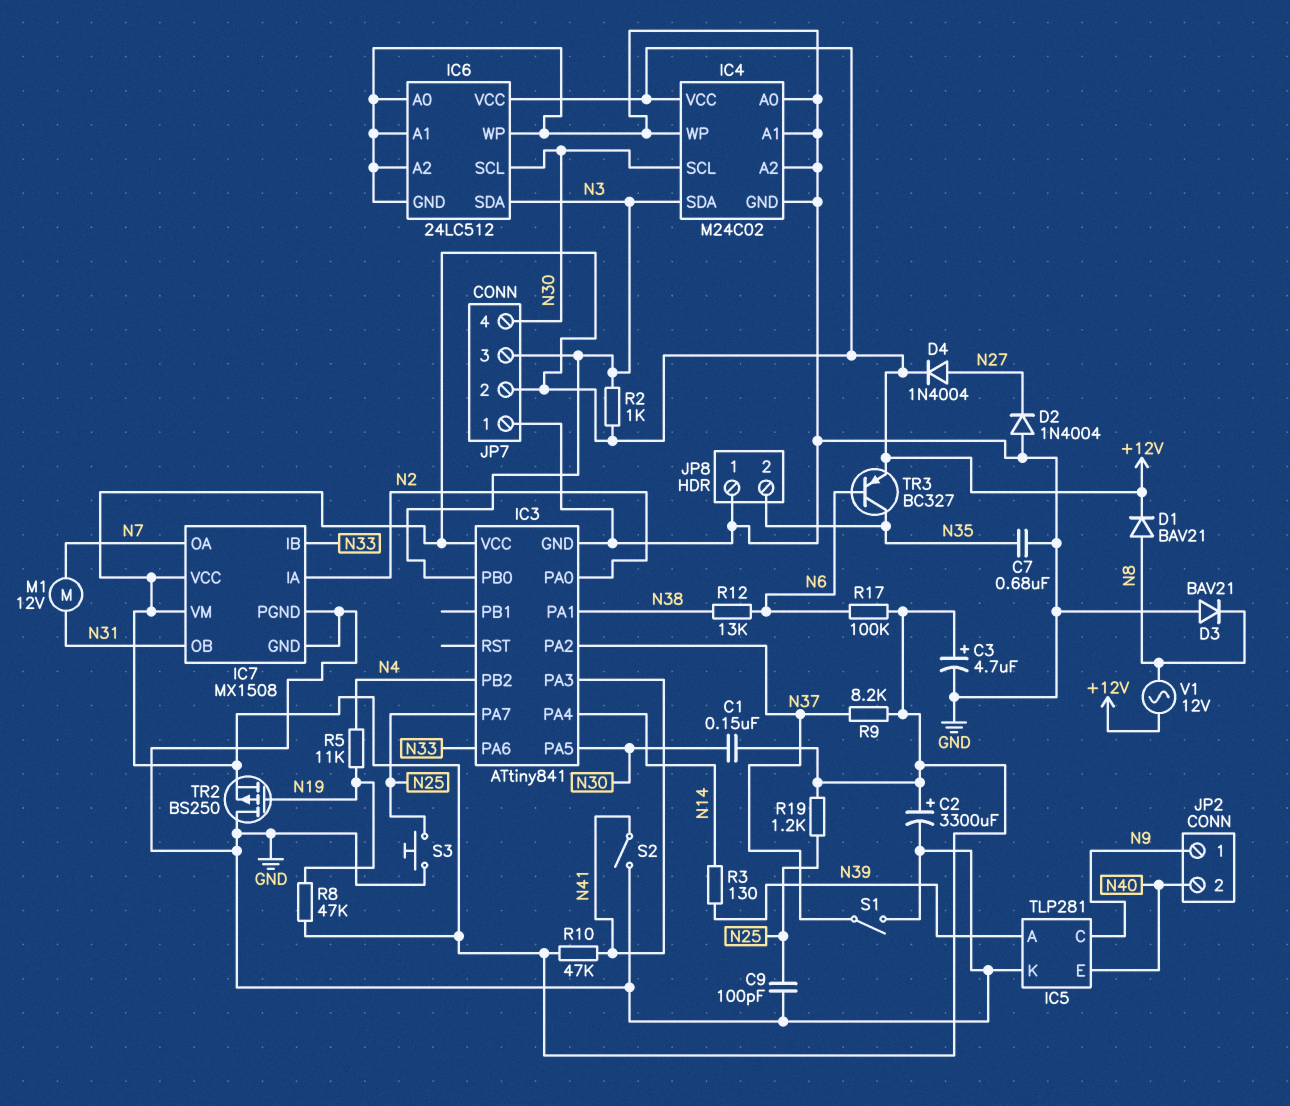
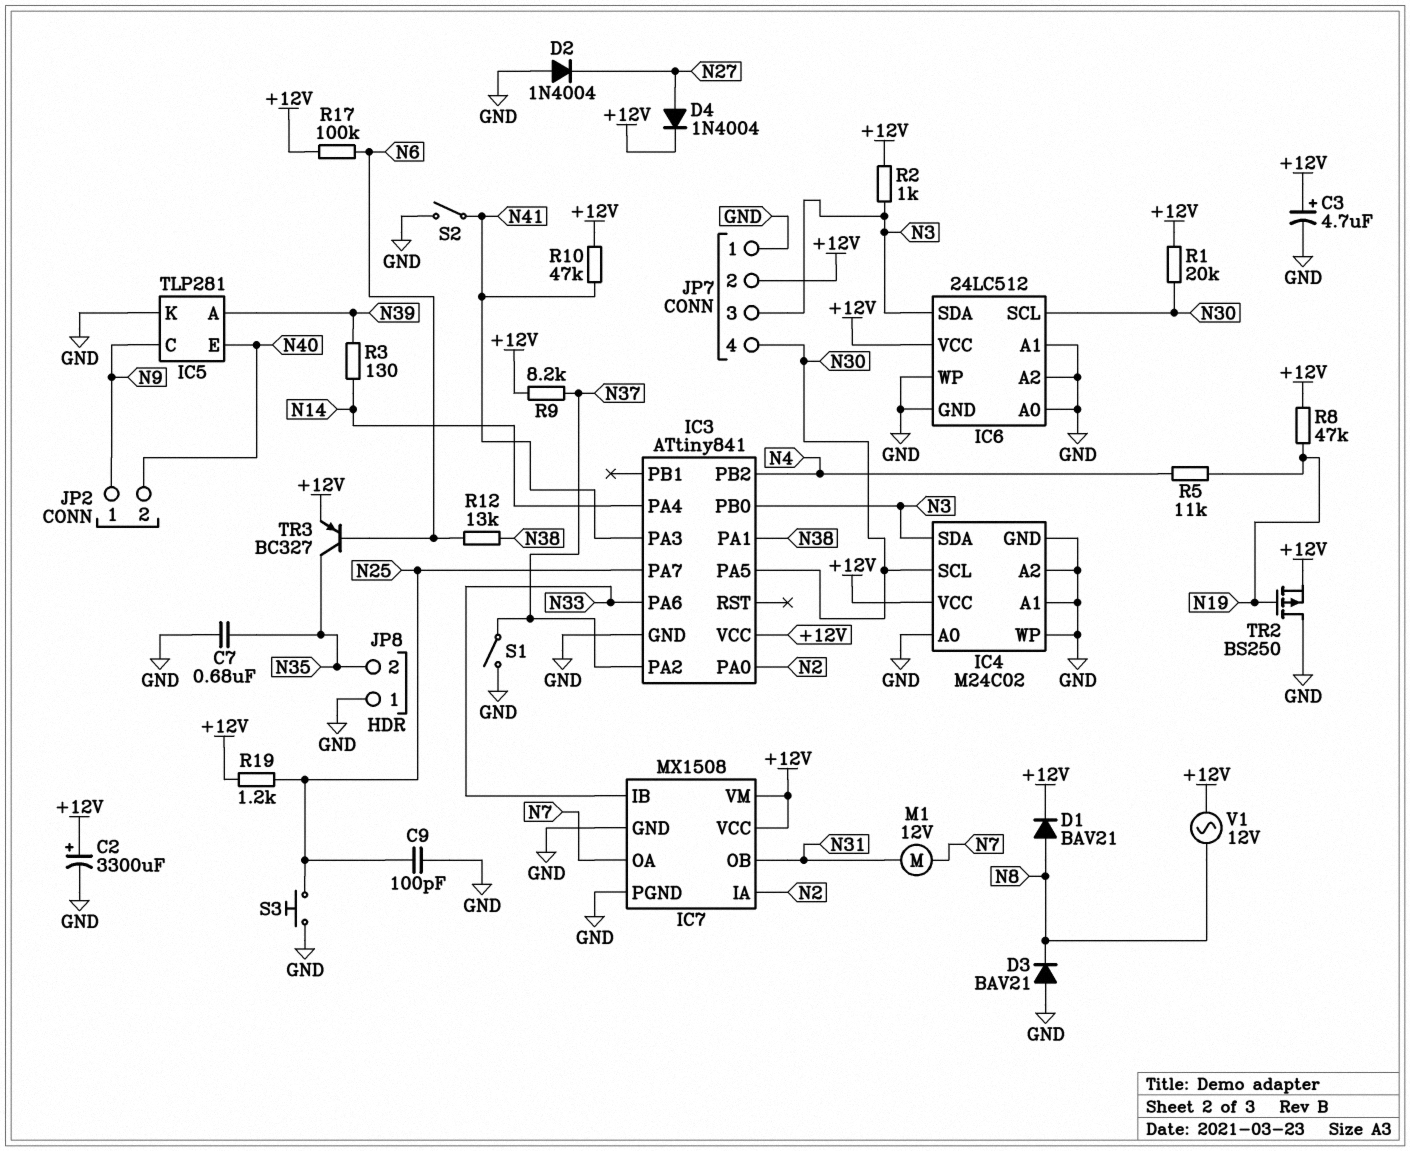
C1: 150nF (+12V, N30) -> none
R1: none -> 20k (+12V, N30)

